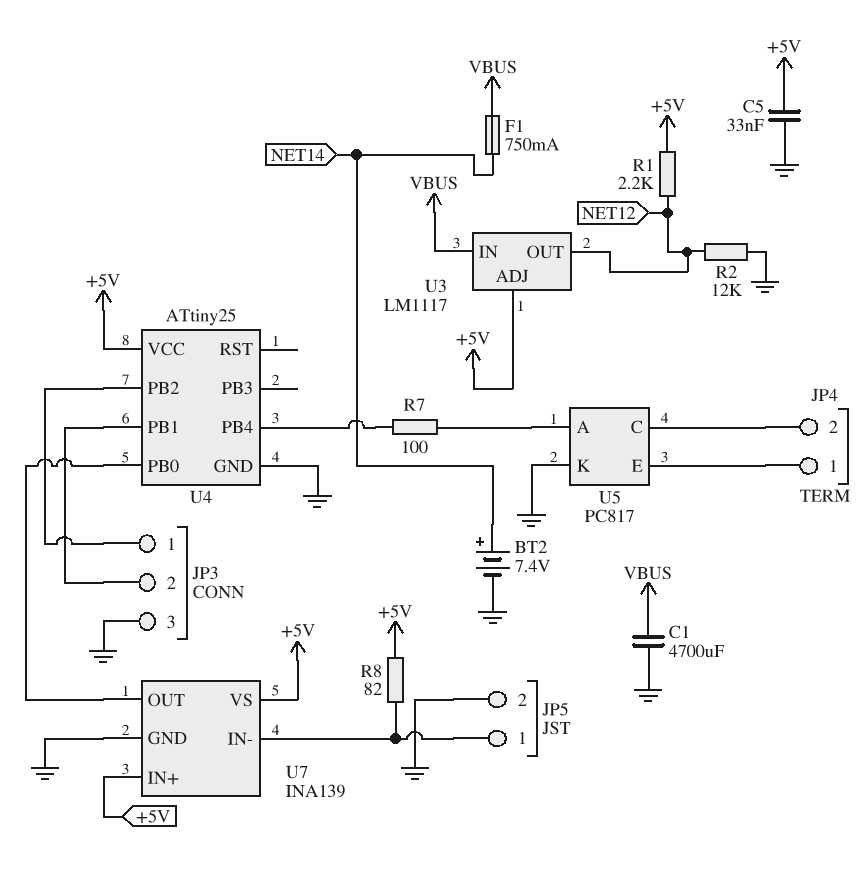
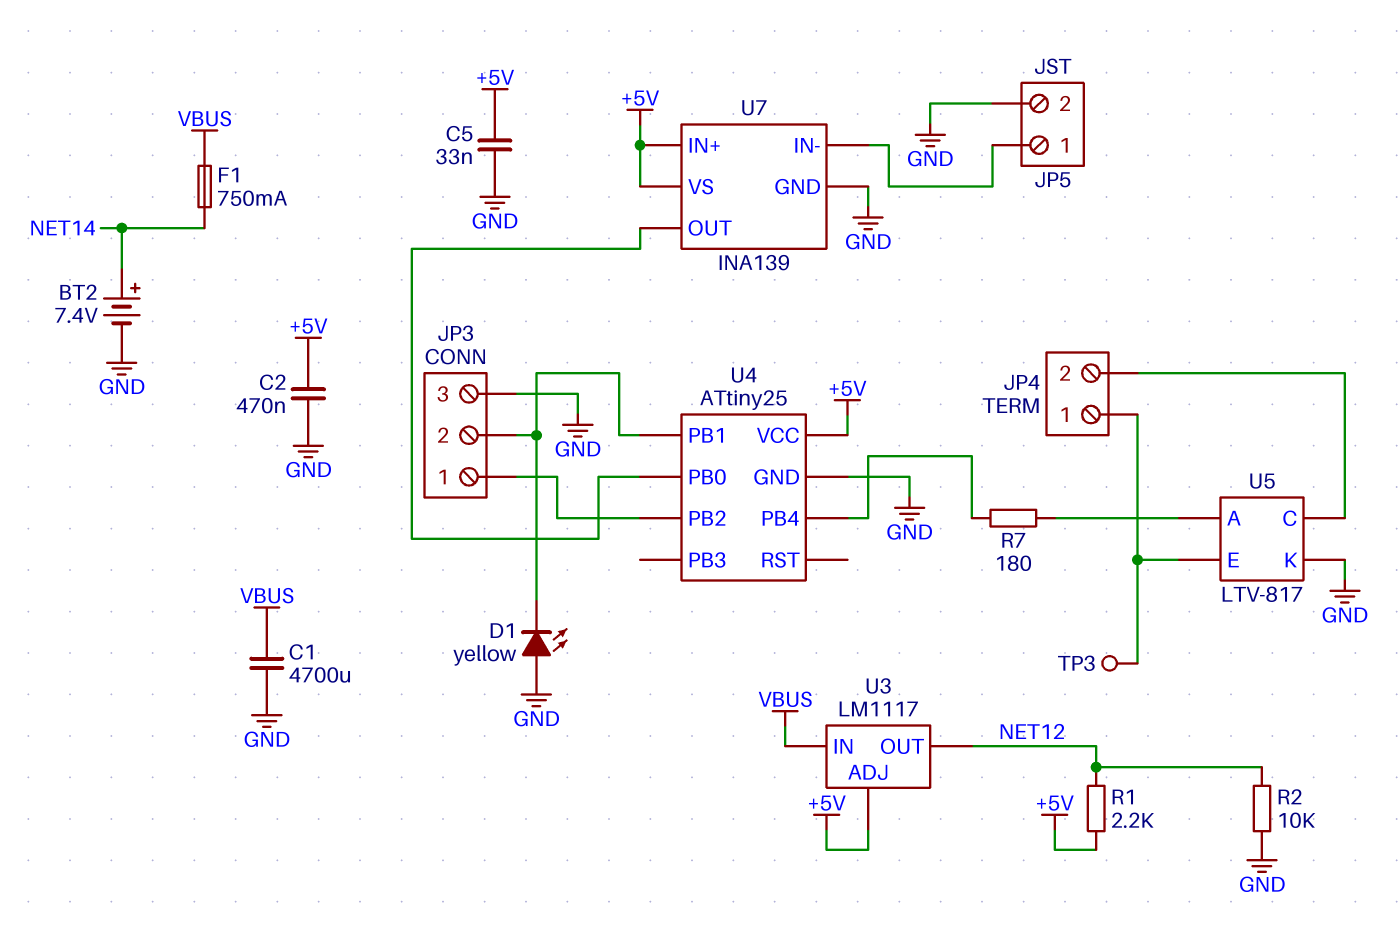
C2: none -> 470nF (+5V, GND)
D1: none -> LED yellow (A GND, K JP3/2)
R2: 12k (GND, NET12) -> 10k (GND, NET12)
R7: 100 (U4/PB4, U5/A) -> 180 (U4/PB4, U5/A)
R8: 82 (+5V, JP5/1) -> none
TP3: none -> test point (JP4/1)
U5: PC817 -> LTV-817

